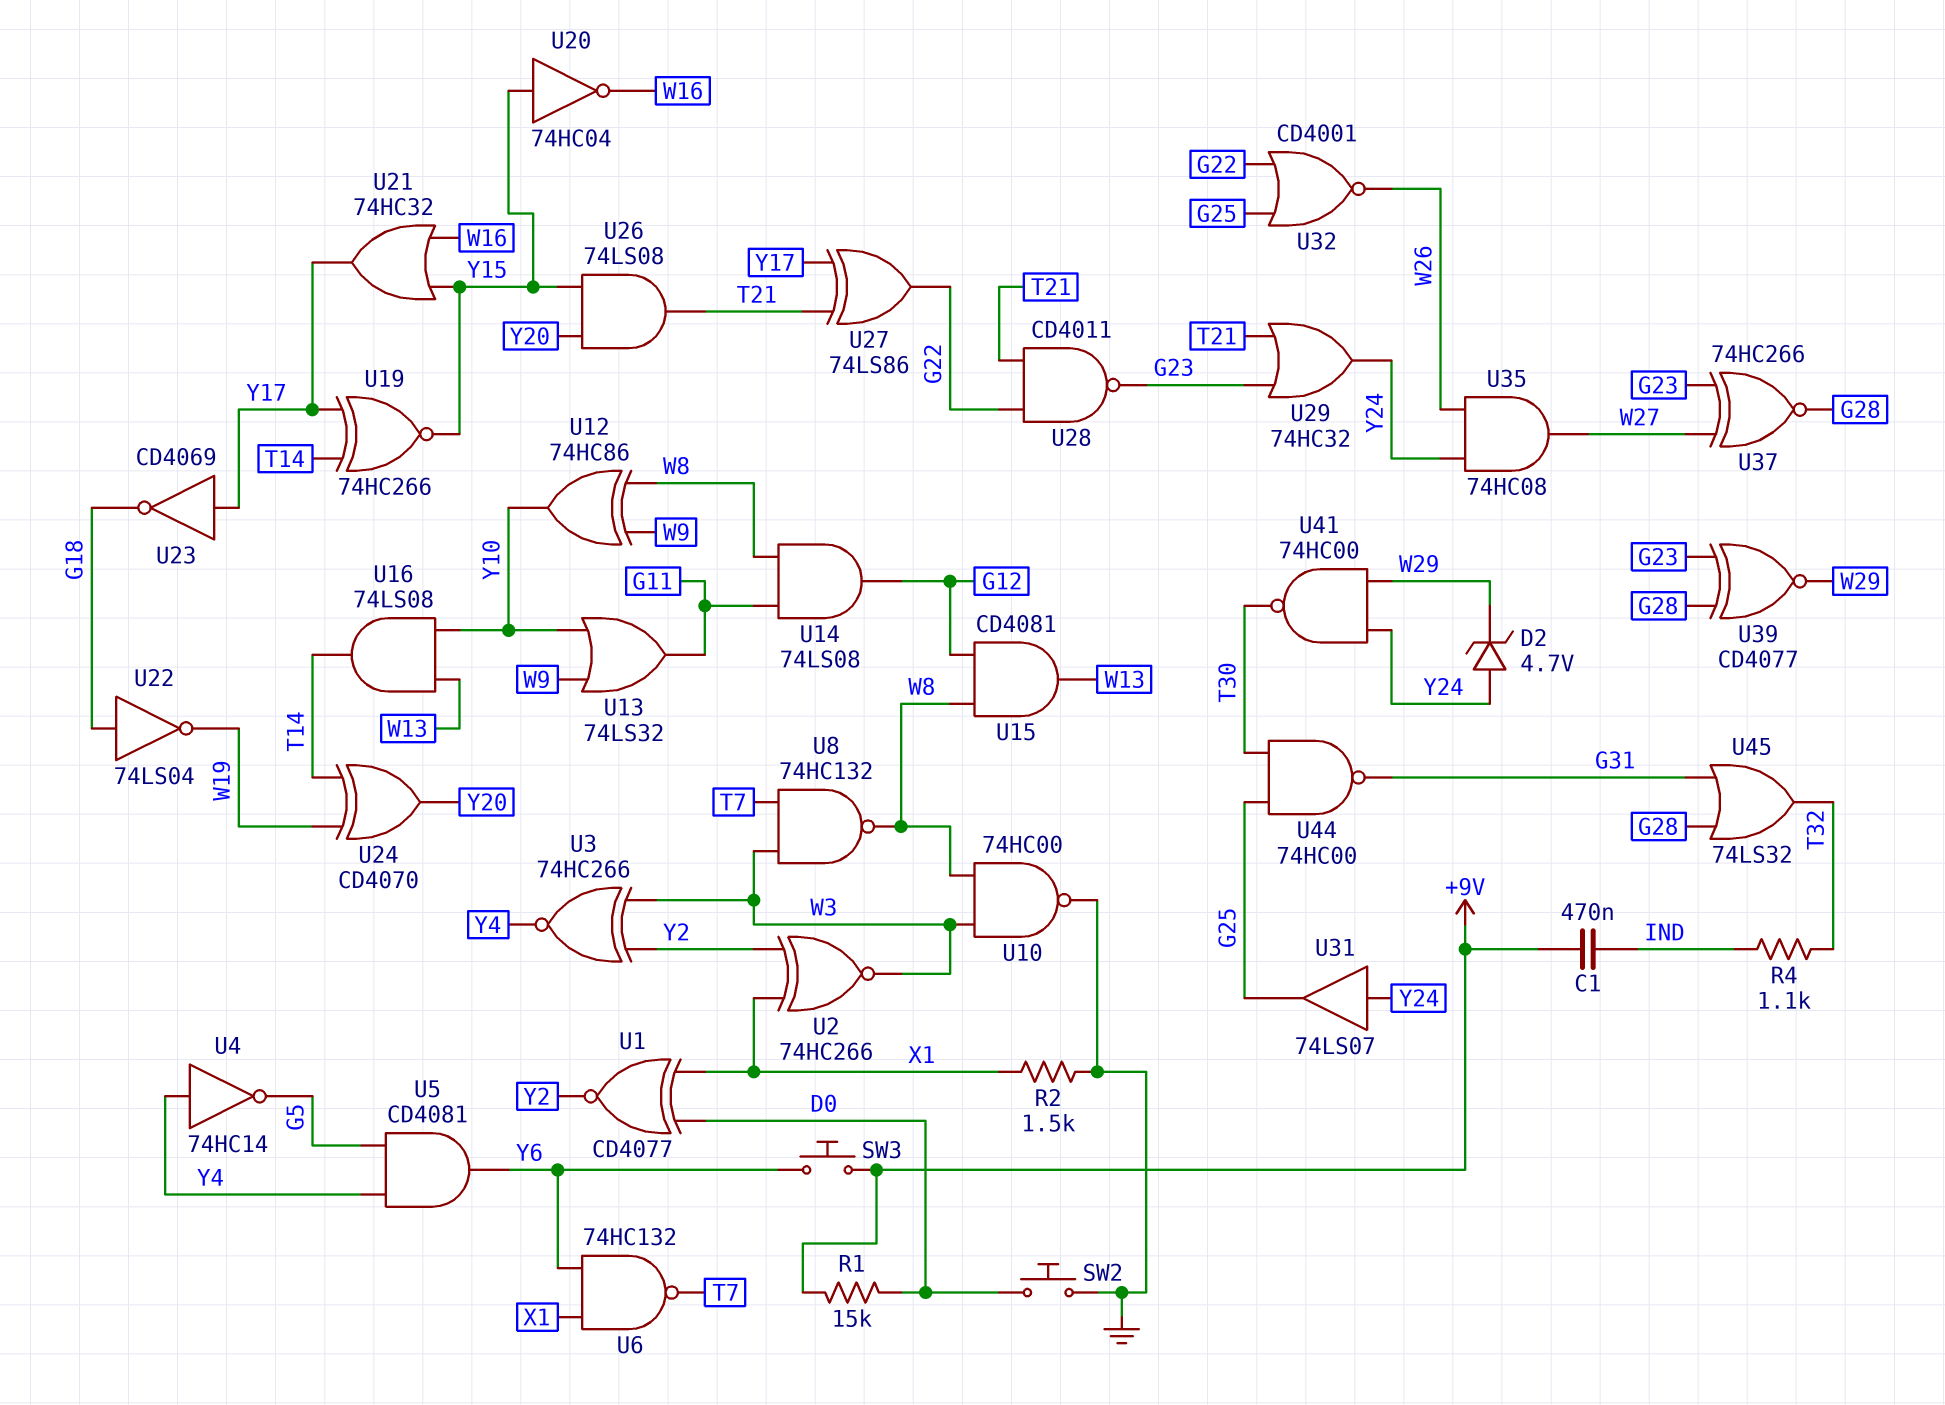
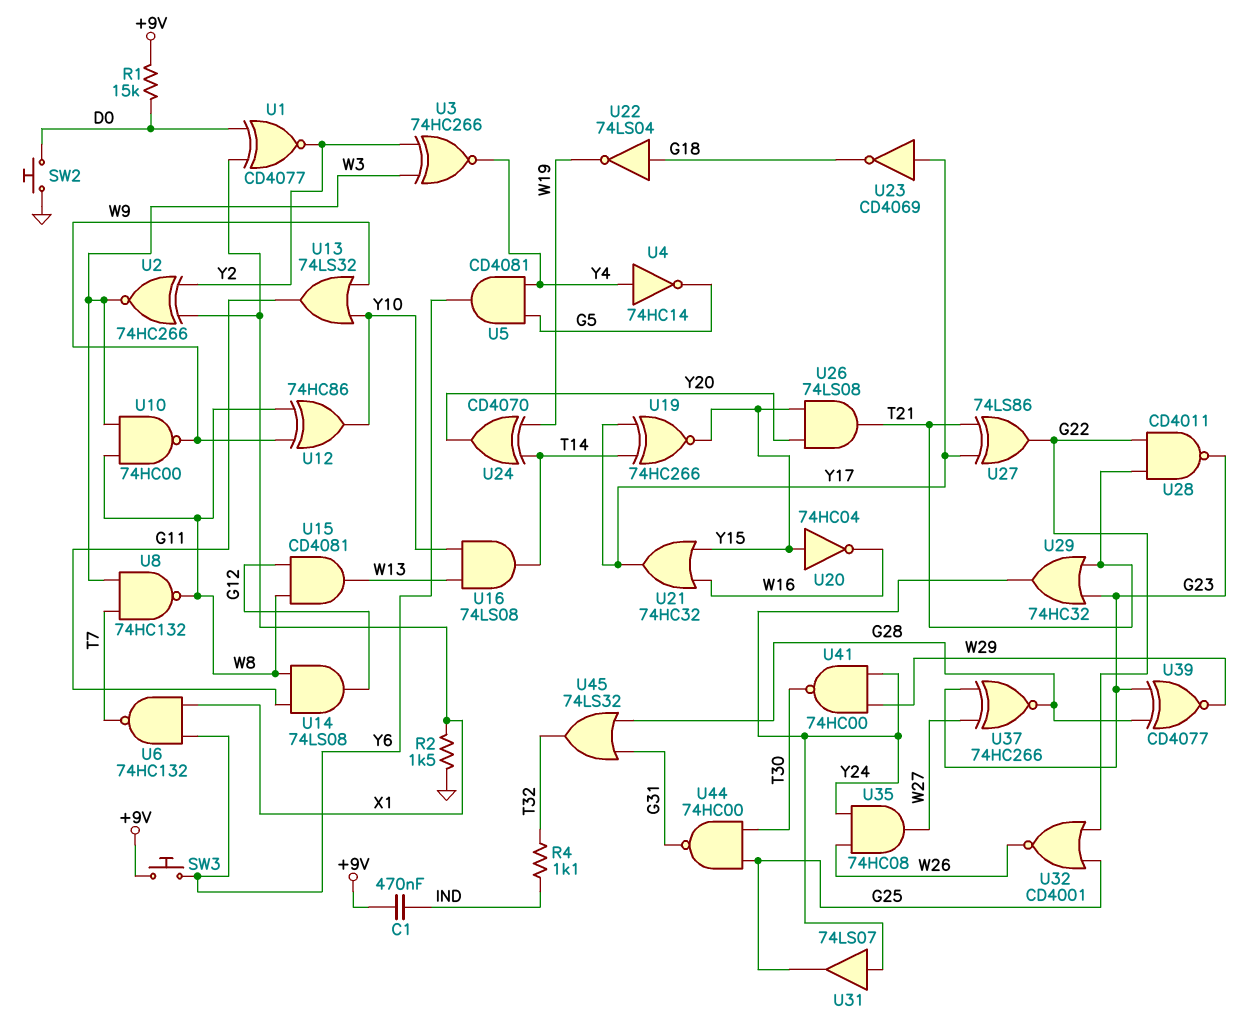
D2: zener 4.7V (A Y24, K W29) -> none
U10: NAND 74HC00 (in W3, in W8, out GND) -> NAND 74HC00 (in W3, in W8, out W9)

